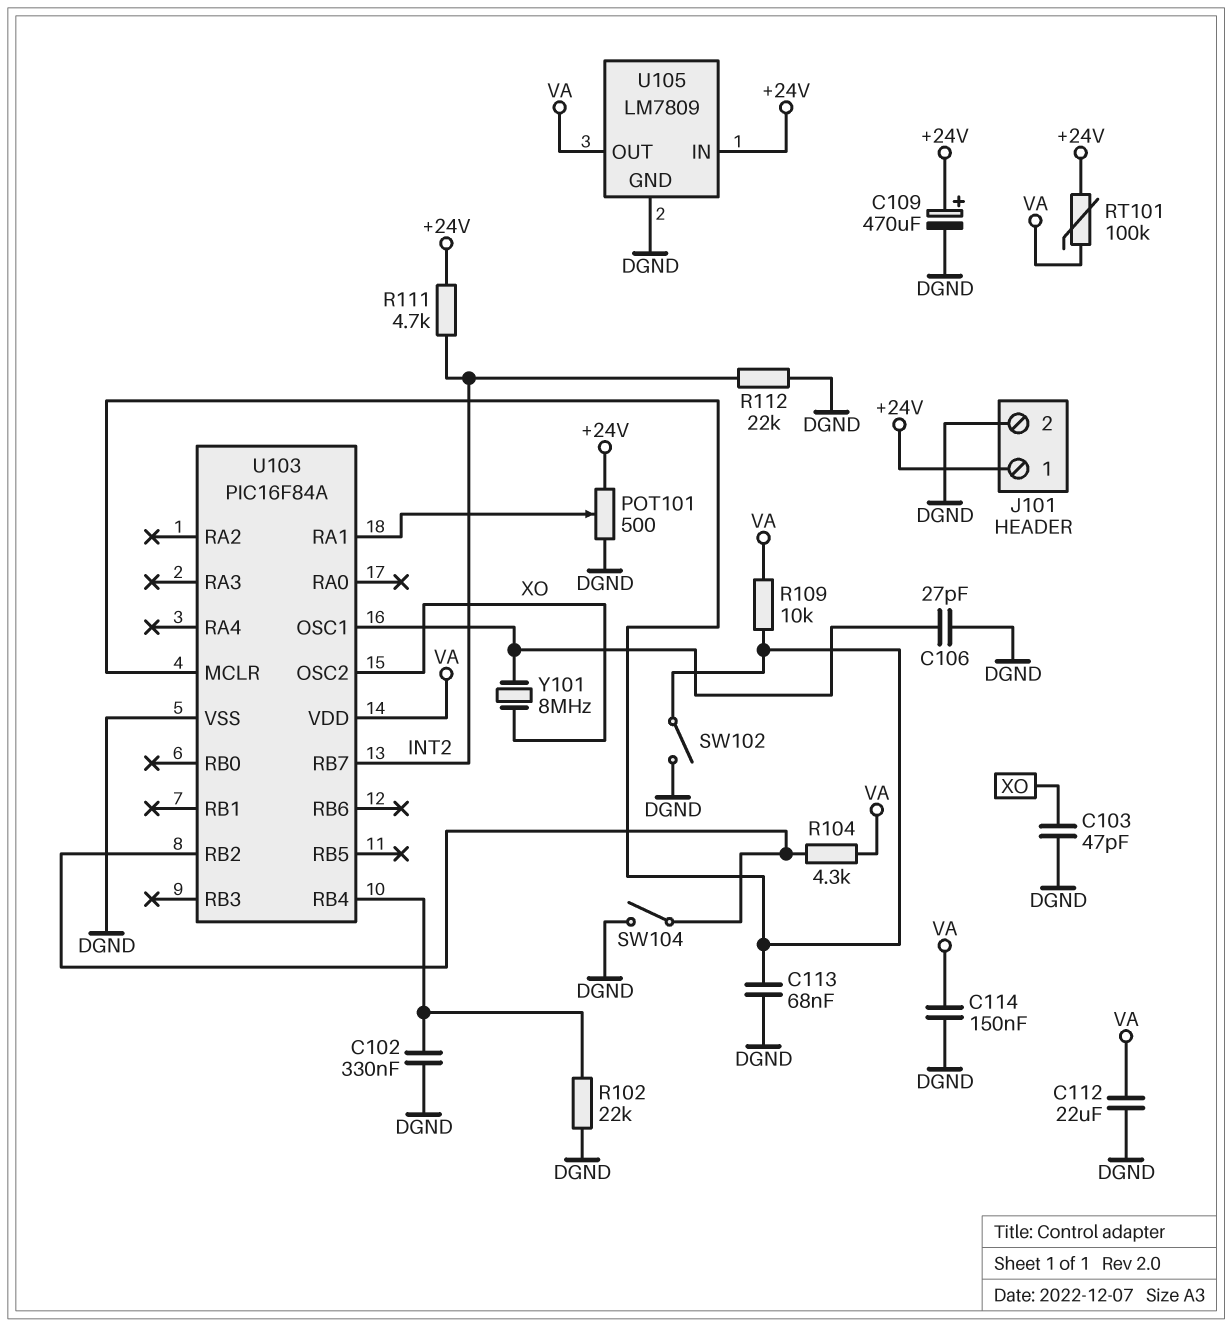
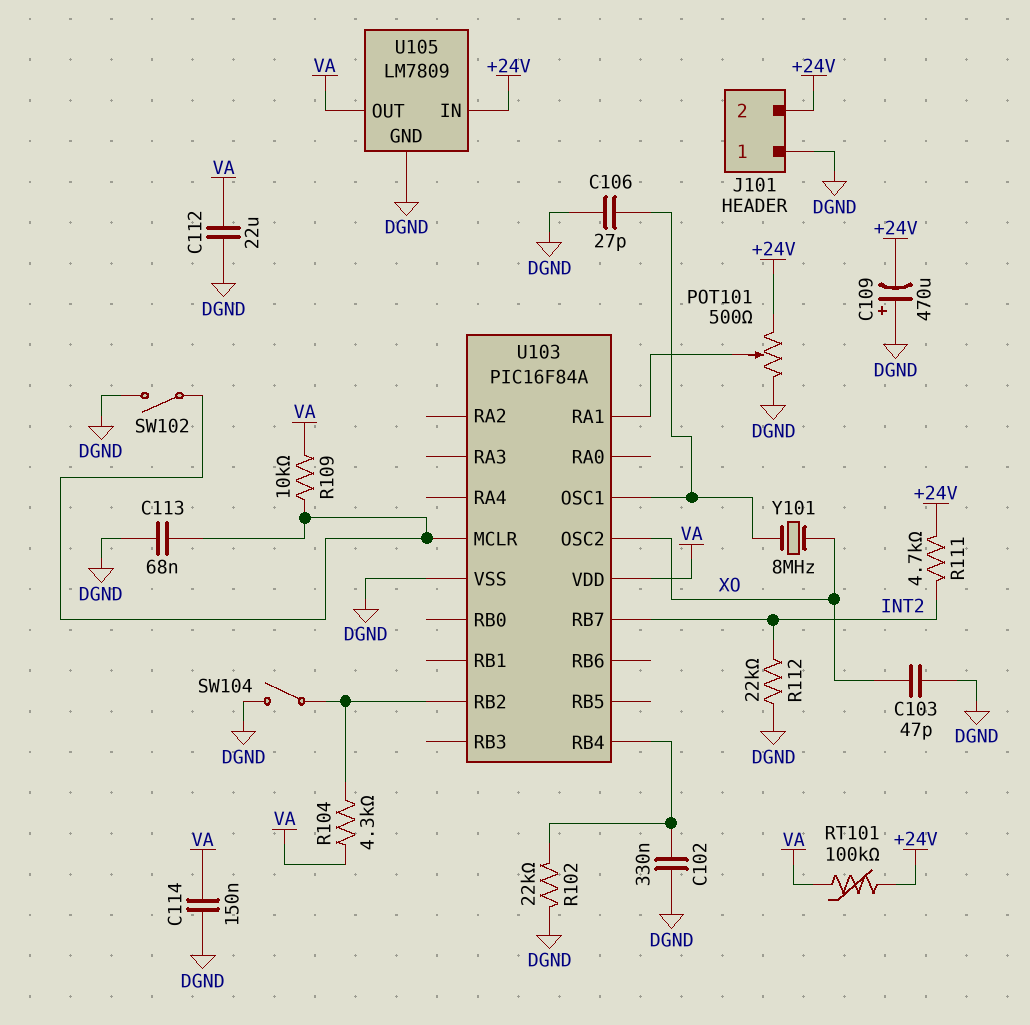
C109: 470uF (plus +24V, minus DGND) -> 470uF (plus DGND, minus +24V)
J101 pin 1: +24V -> DGND
J101 pin 2: DGND -> +24V

